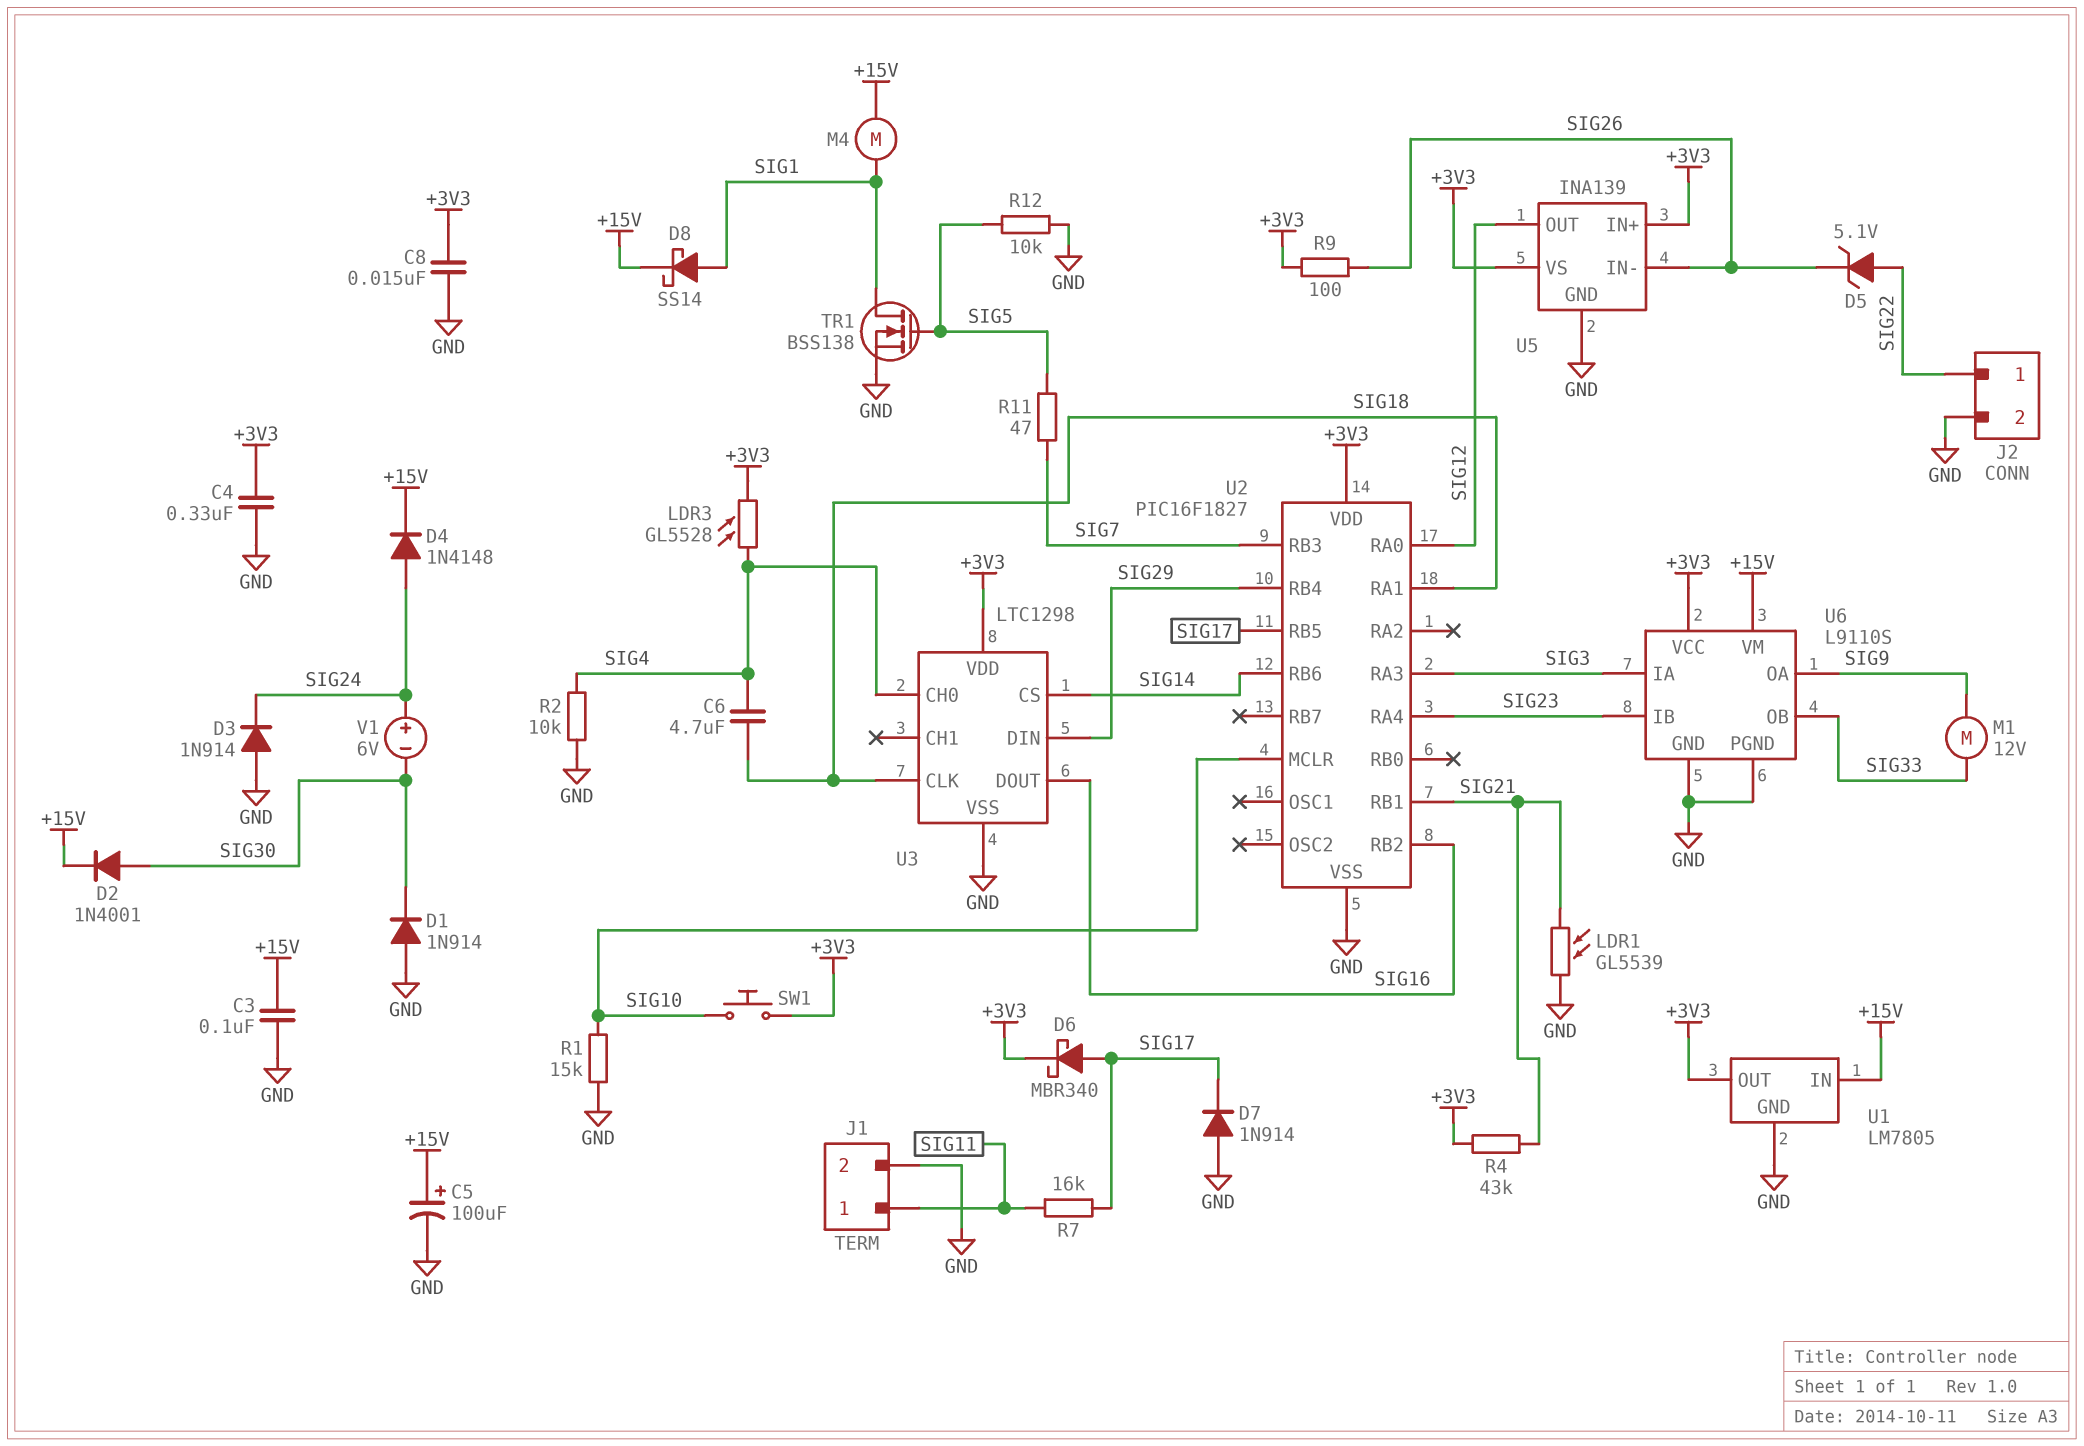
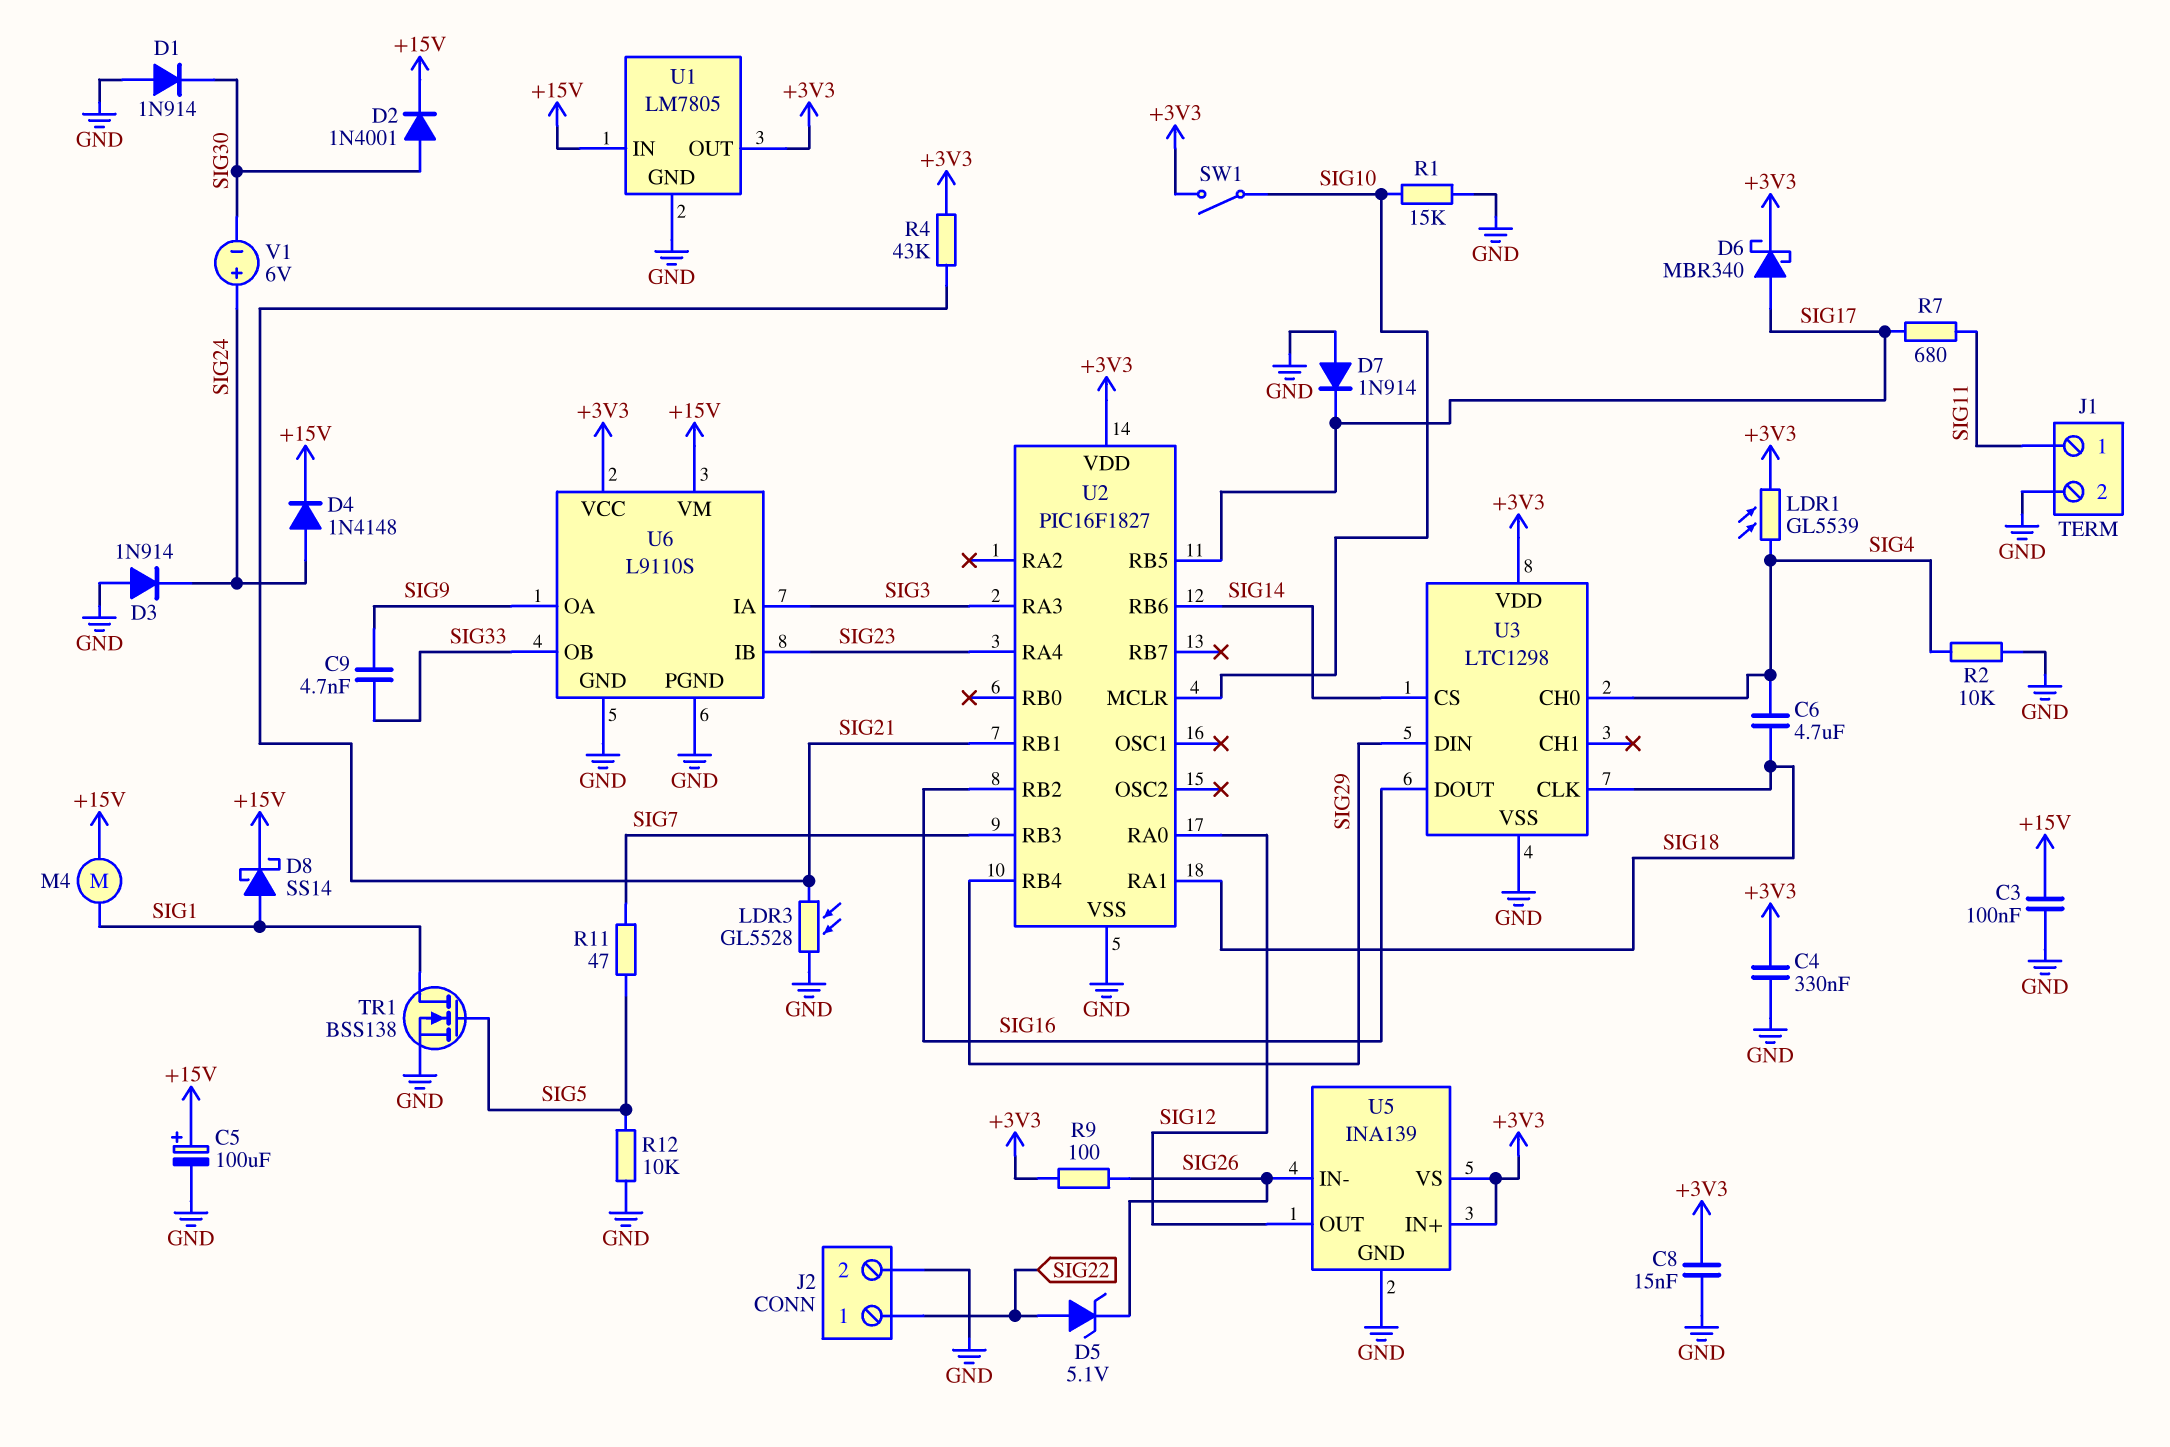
C9: none -> 4.7nF (SIG9, SIG33)
LDR1: GL5539 (GND, SIG21) -> GL5539 (+3V3, SIG4)
LDR3: GL5528 (+3V3, SIG4) -> GL5528 (GND, SIG21)
M1: motor 12V (SIG9, SIG33) -> none
R7: 16k (SIG11, SIG17) -> 680 (SIG11, SIG17)
SW1: button (+3V3, SIG10) -> switch (+3V3, SIG10)

